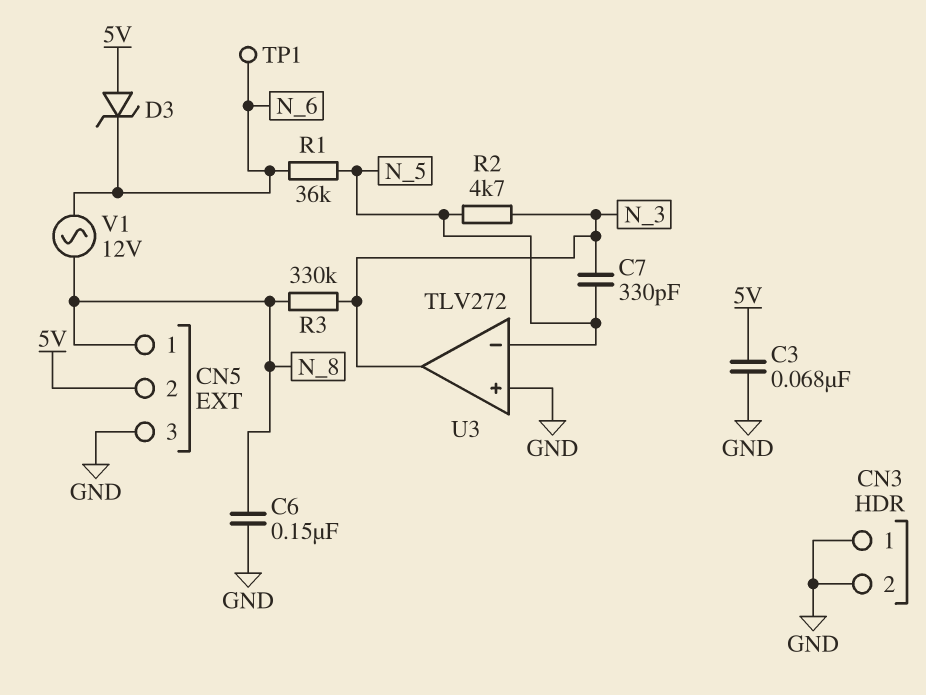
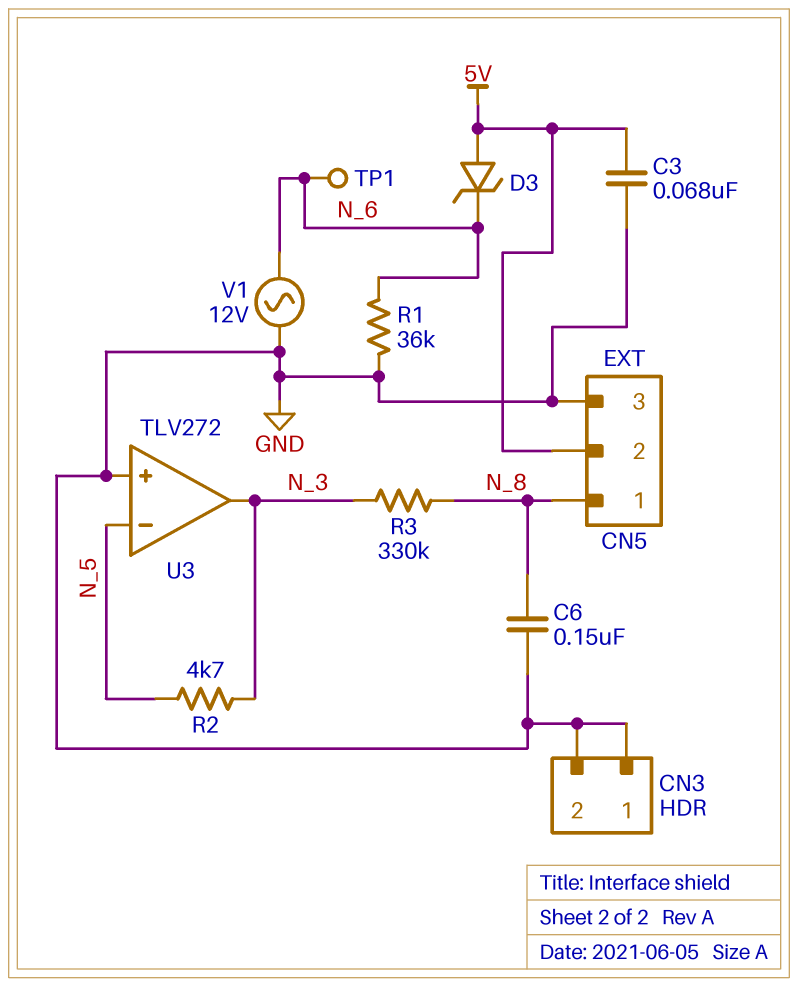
C7: 330pF (N_3, N_5) -> none
R1: 36k (N_5, N_6) -> 36k (GND, N_6)
V1: AC 12V (N_6, N_8) -> AC 12V (GND, N_6)

